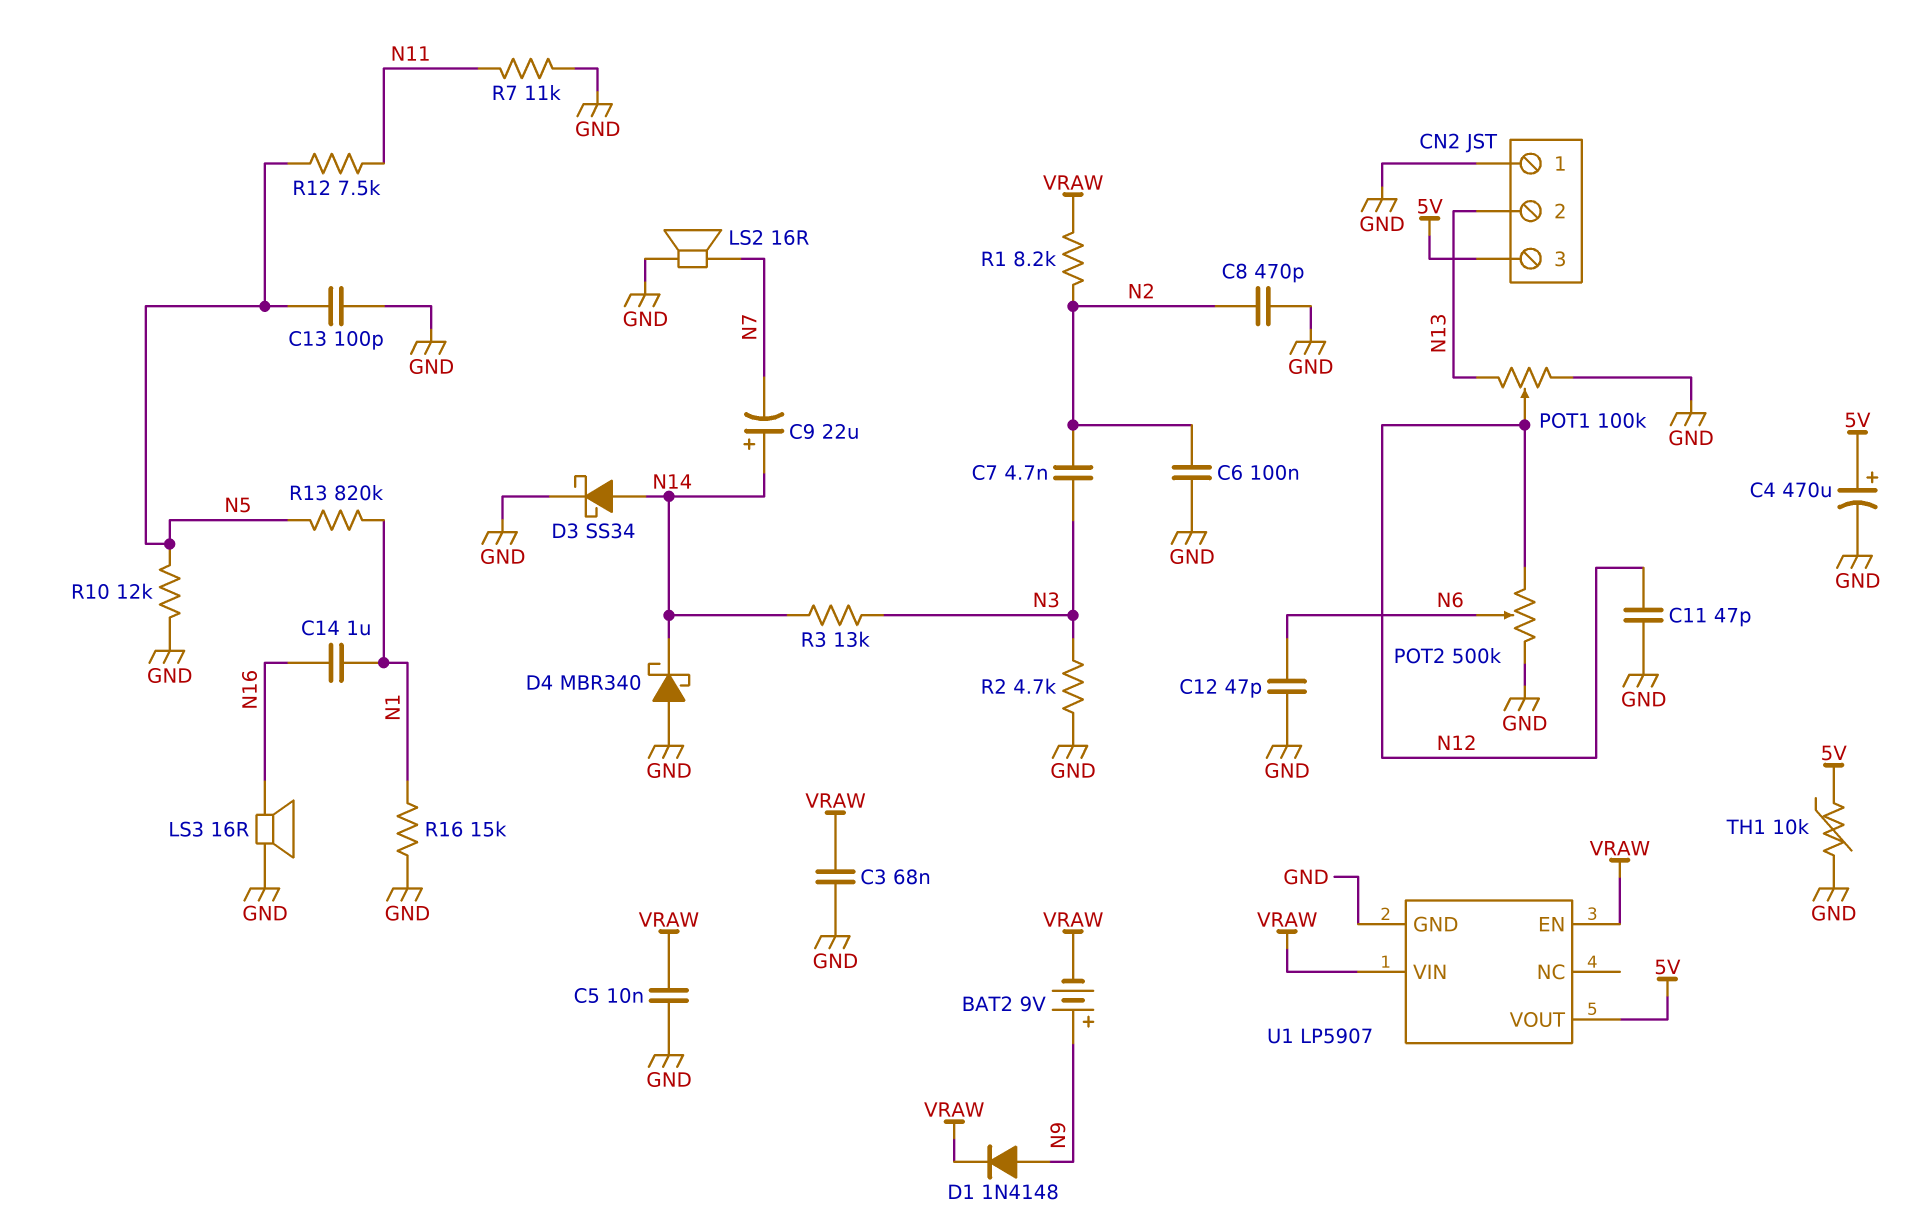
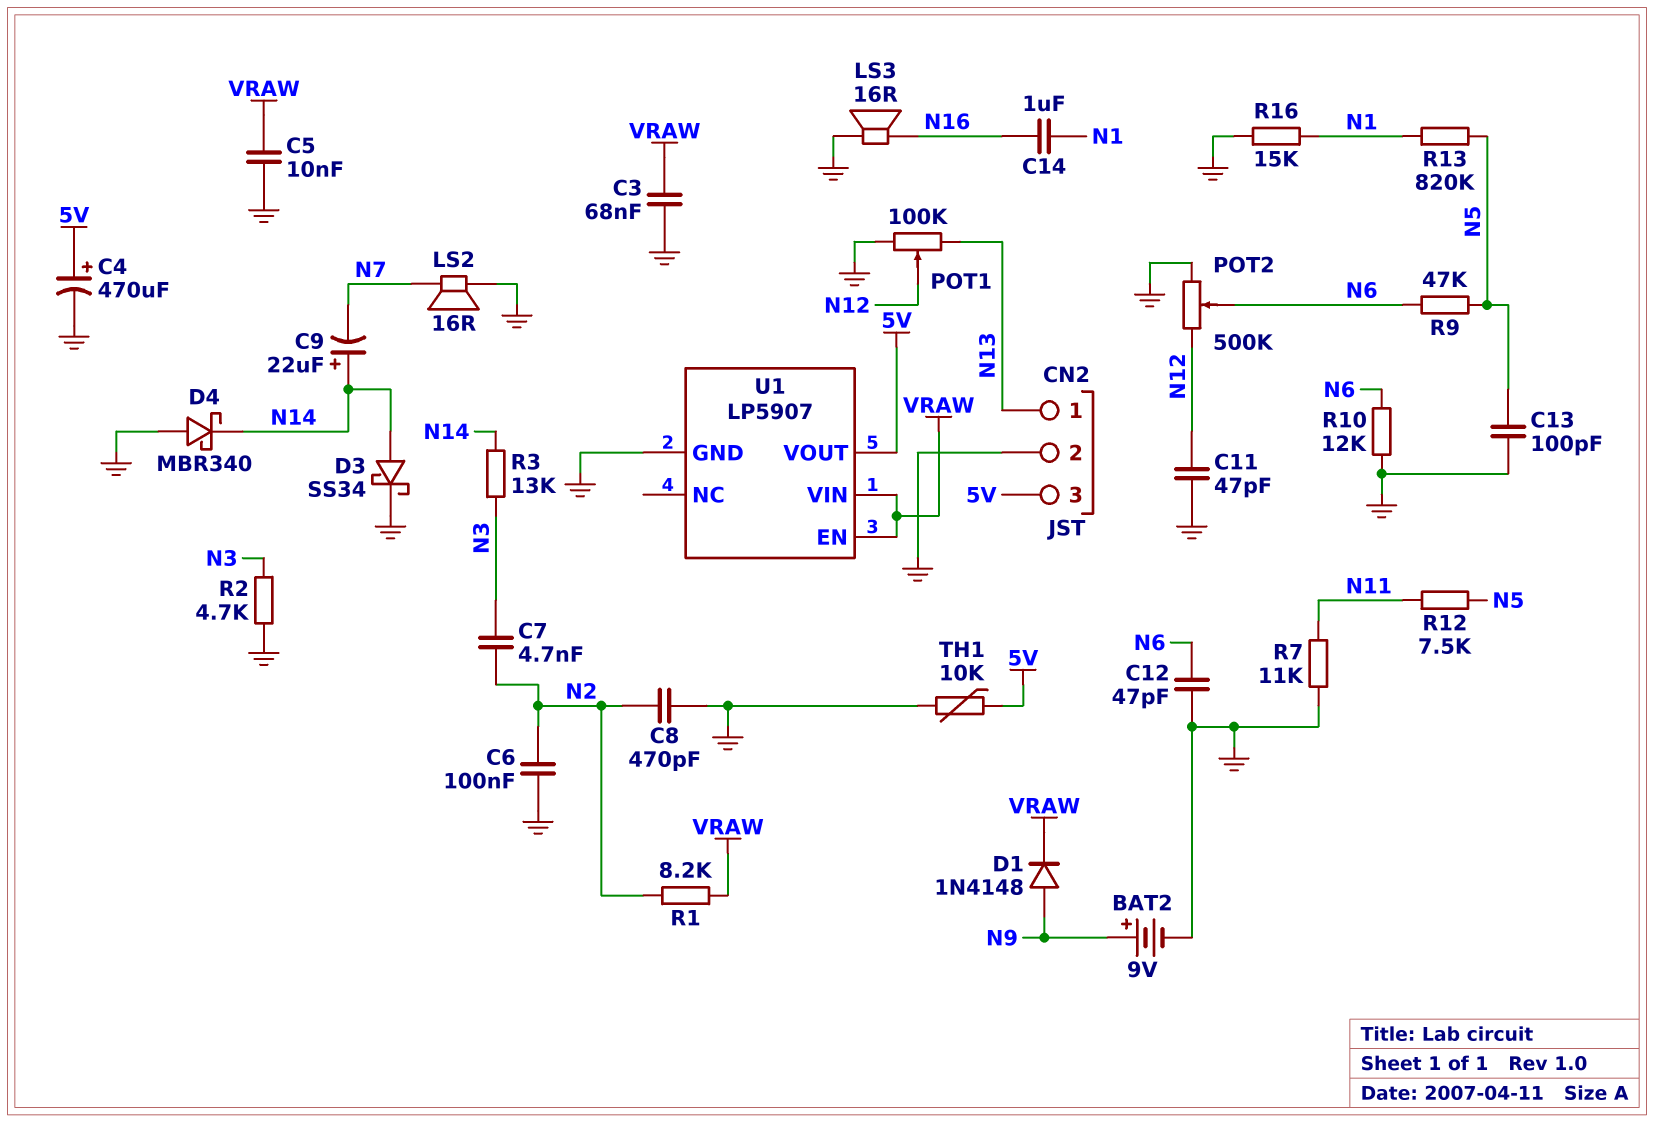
BAT2: 9V (plus N9, minus VRAW) -> 9V (plus N9, minus GND)
CN2 pin 1: GND -> N13
CN2 pin 2: N13 -> GND
R9: none -> 47k (N5, N6)
R10: 12k (GND, N5) -> 12k (GND, N6)

